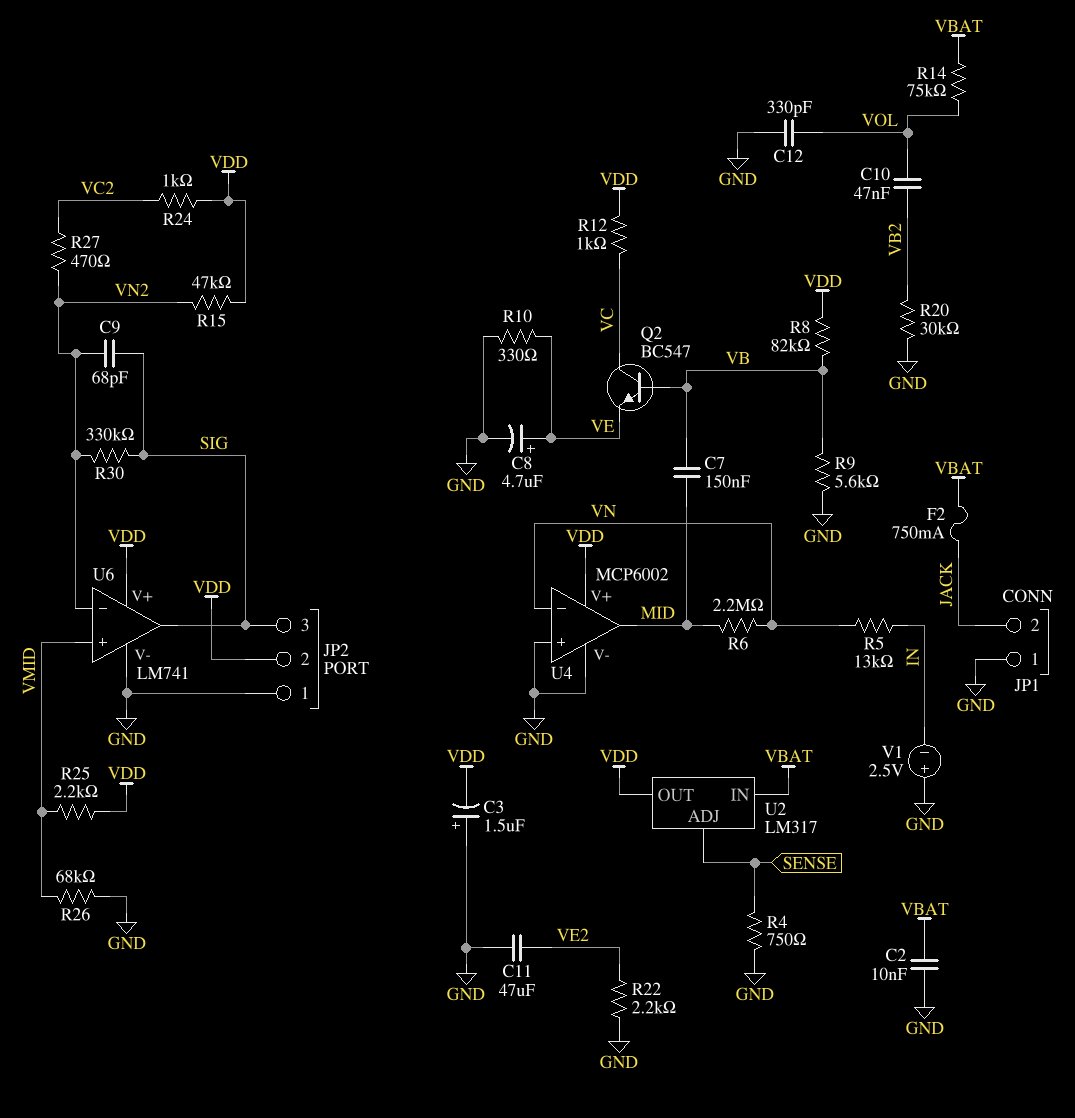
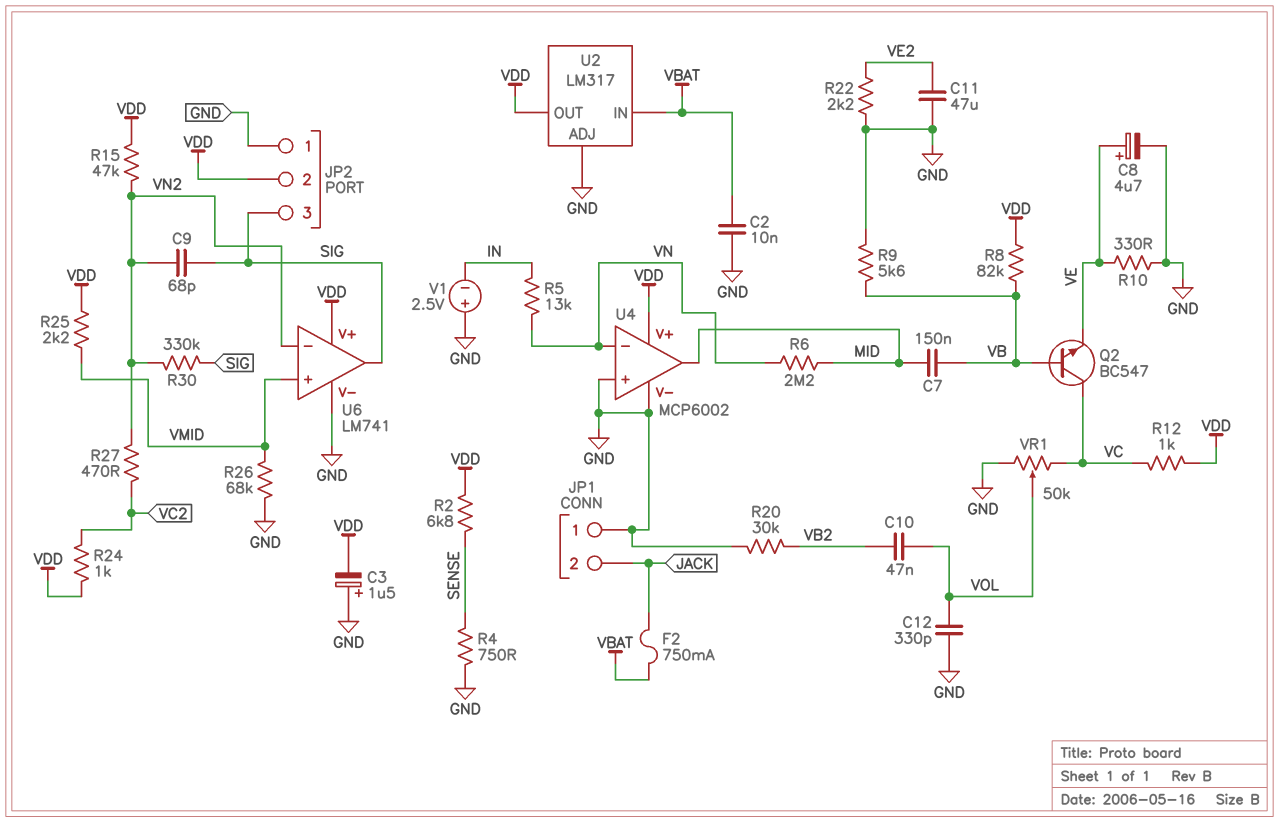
R2: none -> 6.8k (SENSE, VDD)
R14: 75k (VBAT, VOL) -> none
U2 pin ADJ: SENSE -> GND
VR1: none -> 50k (GND, VC, wiper VOL)

